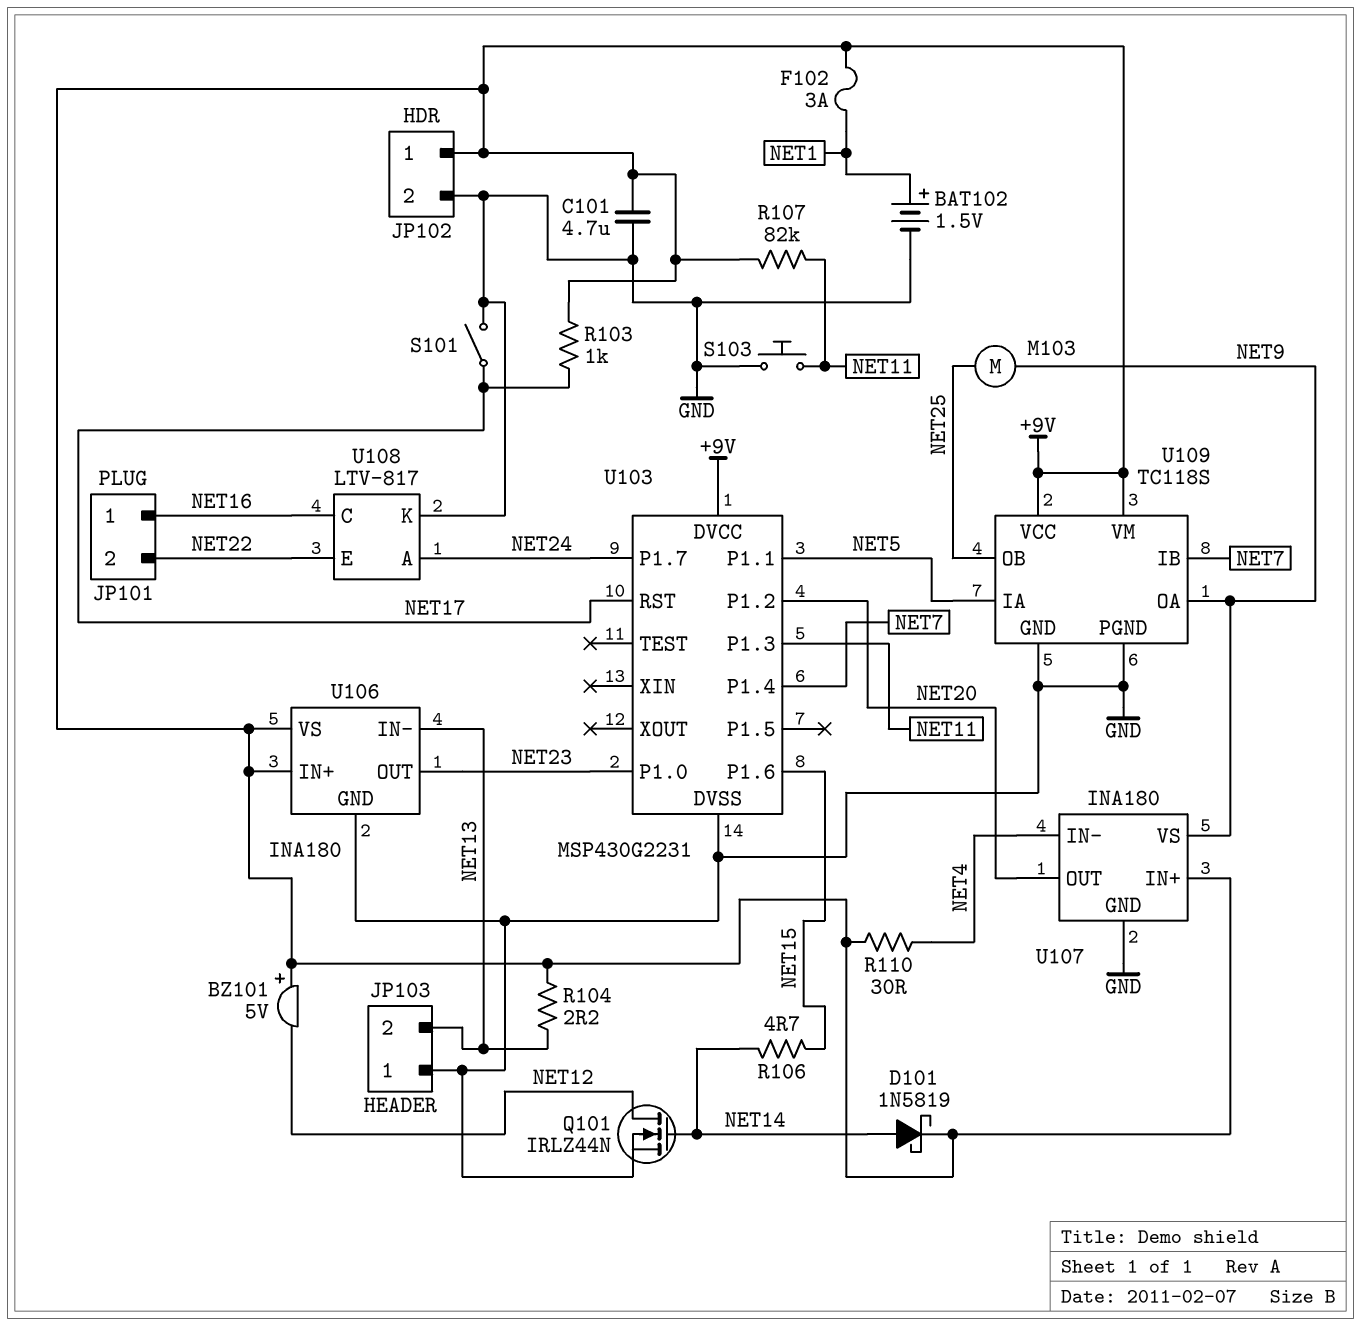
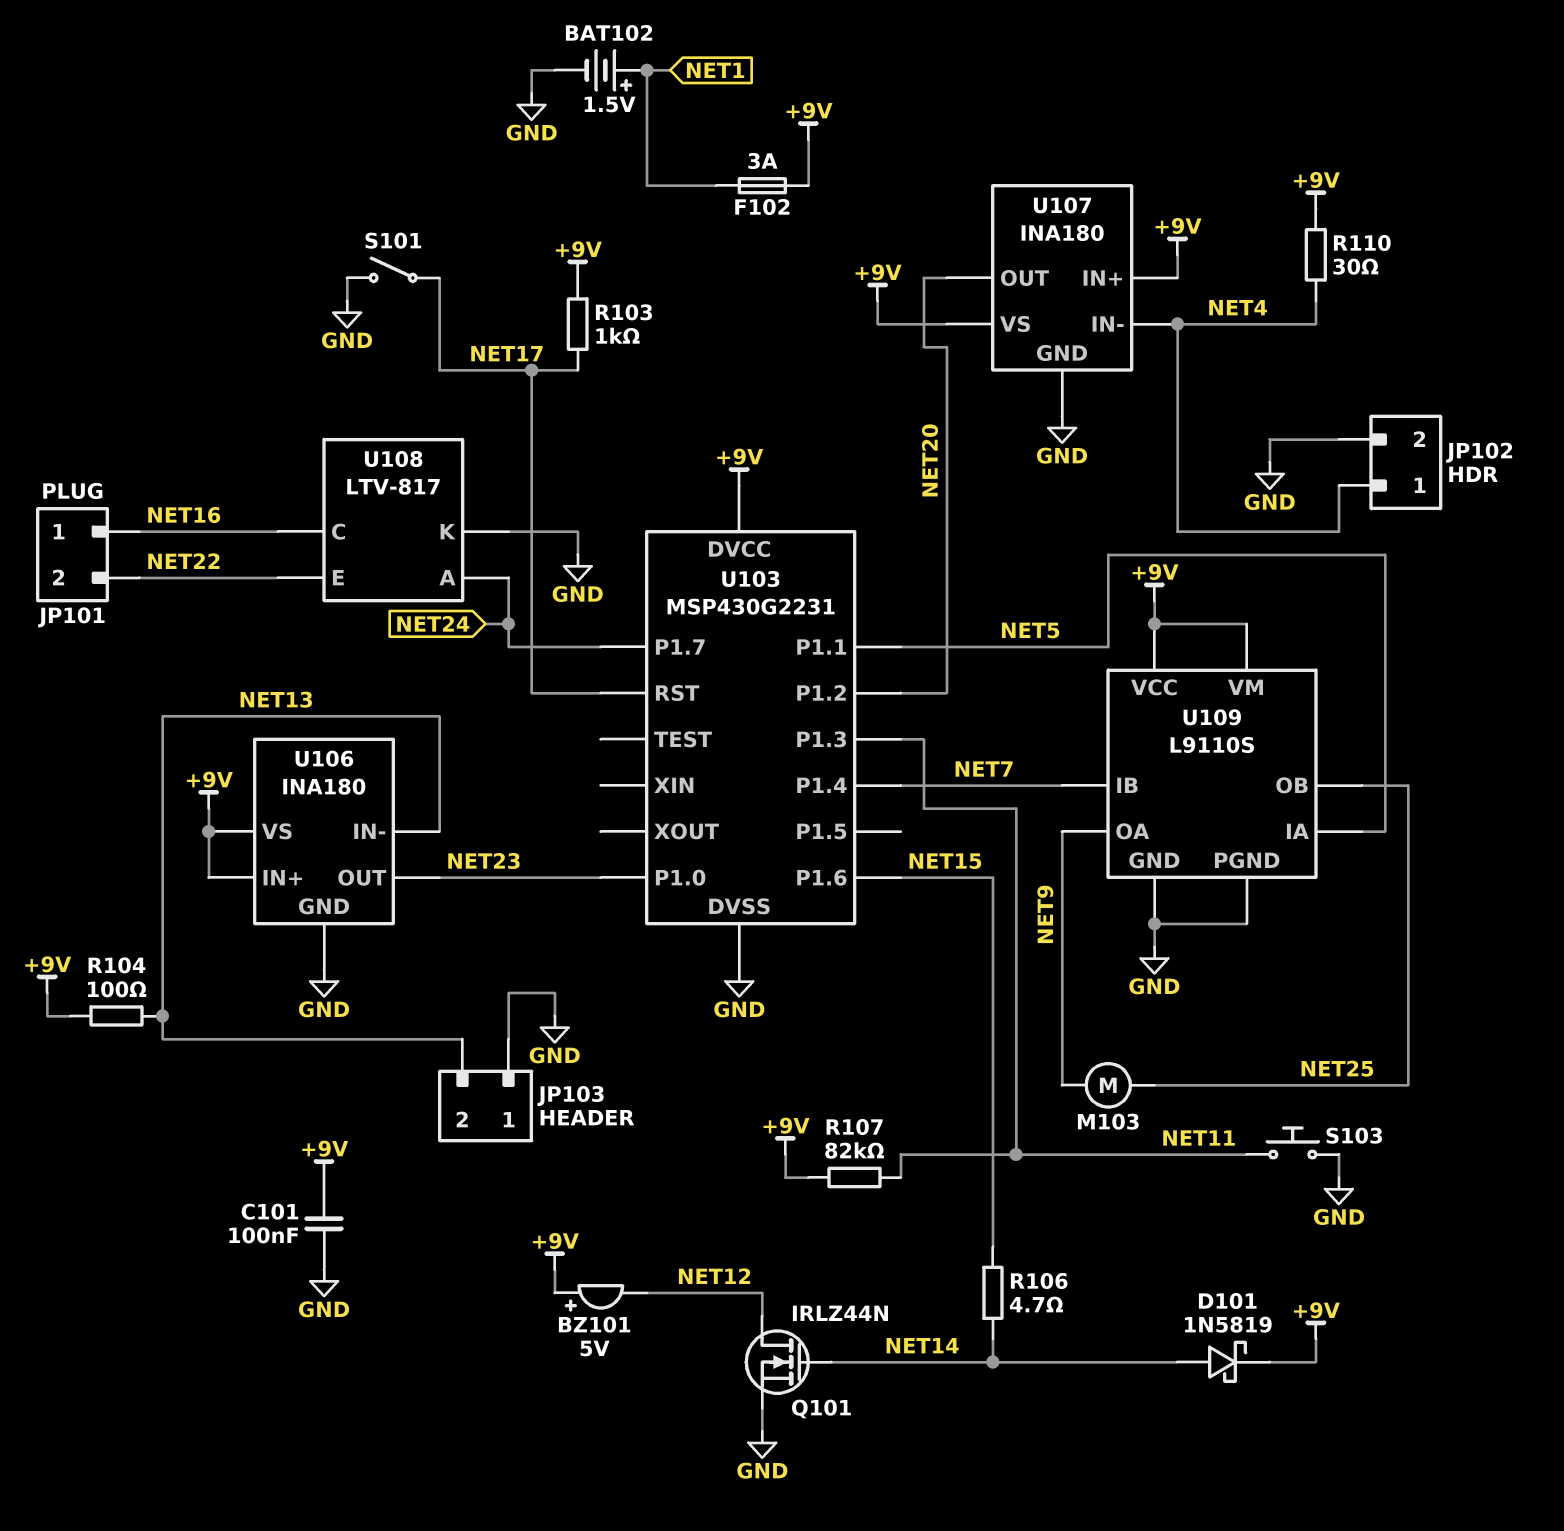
C101: 4.7uF (+9V, GND) -> 100nF (+9V, GND)
JP102 pin 1: +9V -> NET4
R104: 2.2 (+9V, NET13) -> 100 (+9V, NET13)
U107 pin VS: NET9 -> +9V
U109: TC118S -> L9110S

